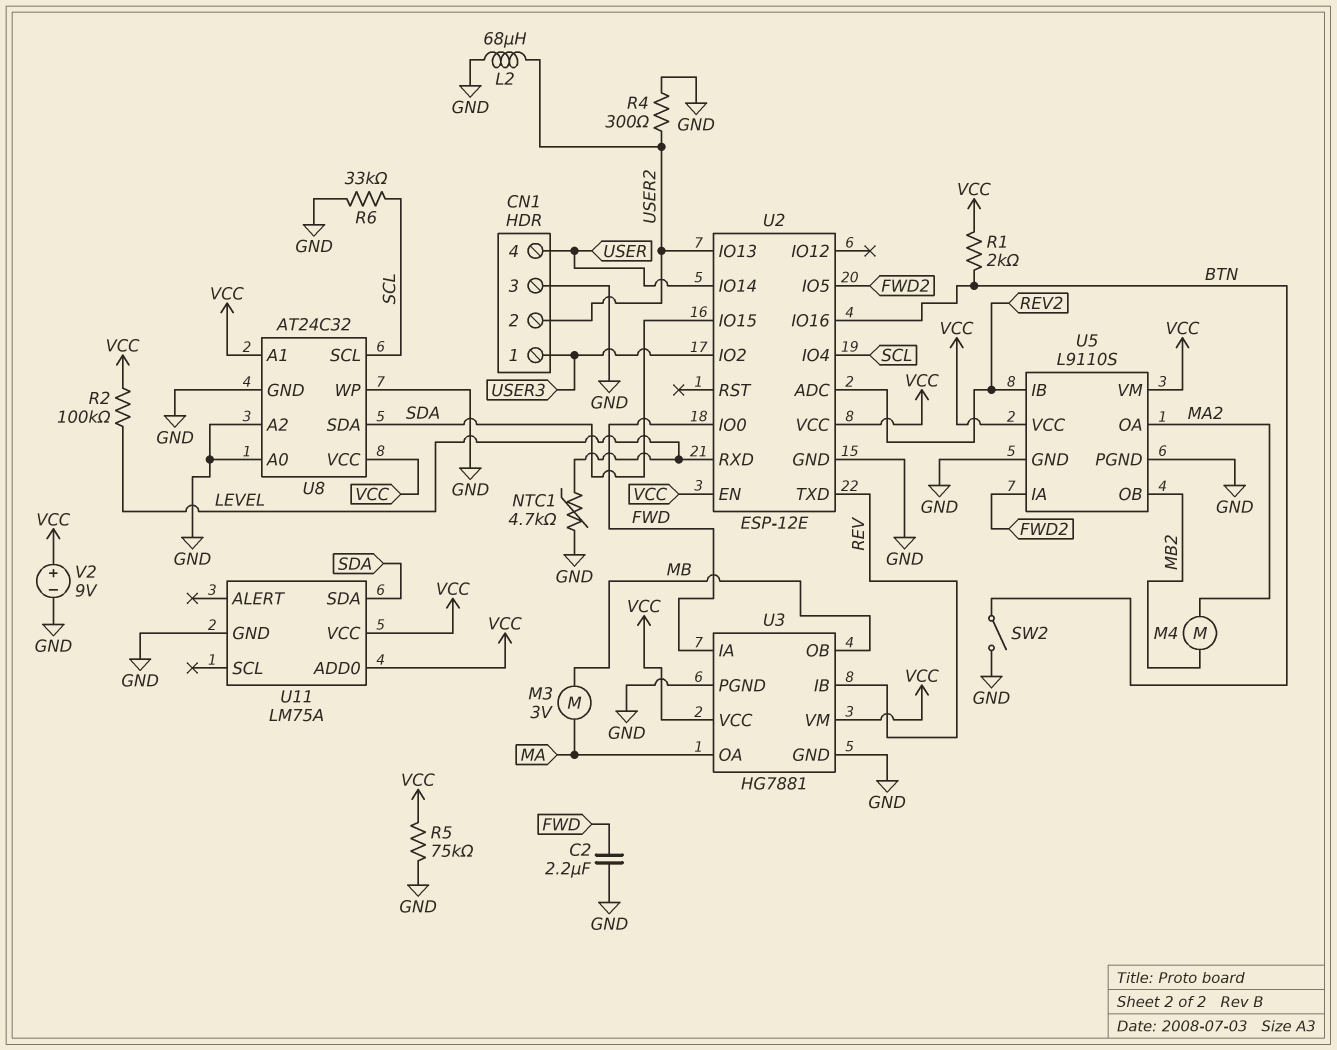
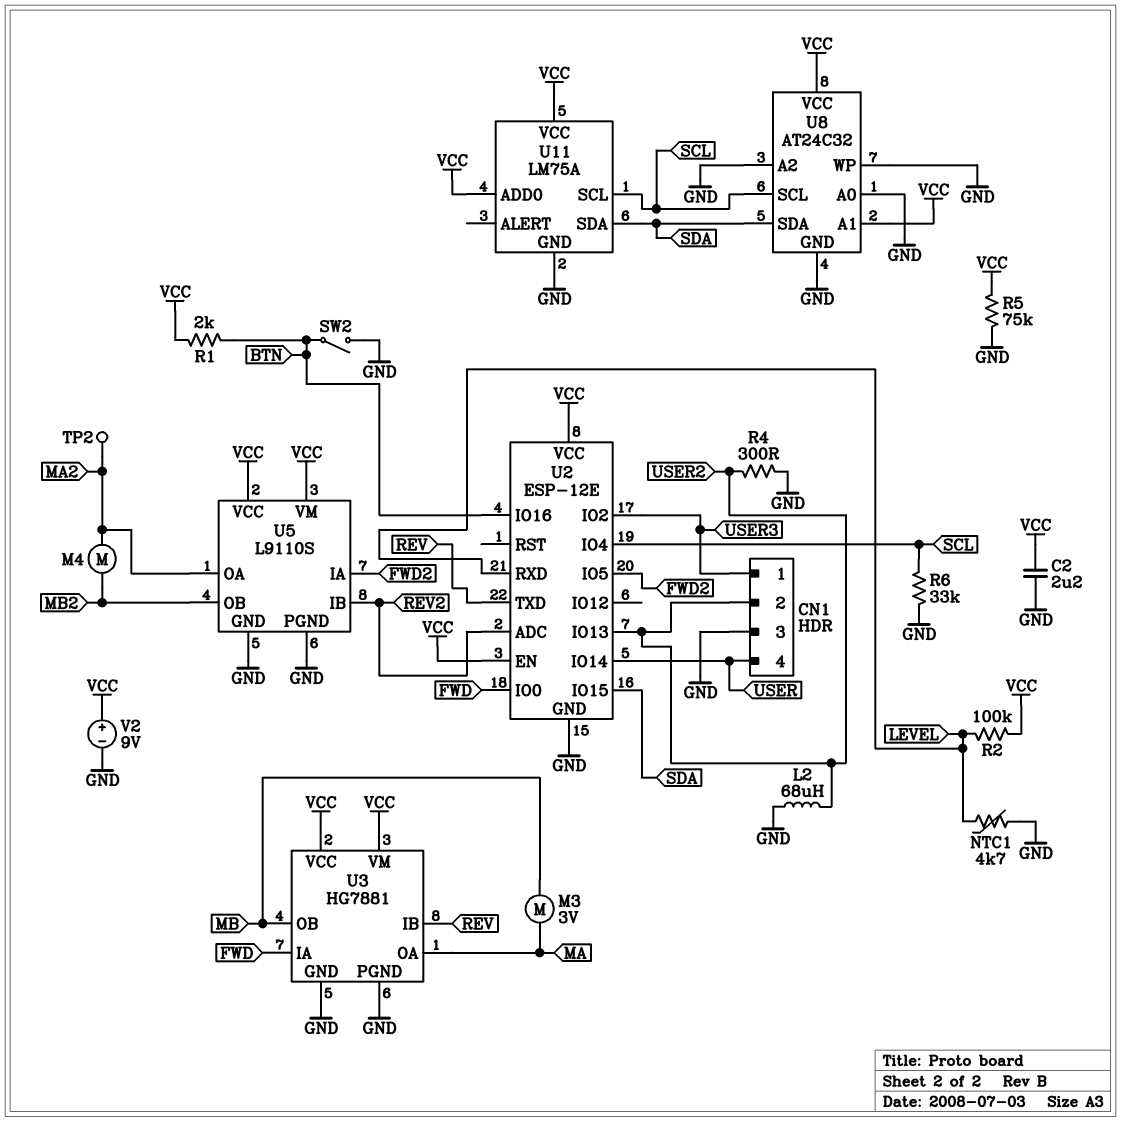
C2: 2.2uF (FWD, GND) -> 2.2uF (GND, VCC)
TP2: none -> test point (MA2)
U11 pin SCL: none -> SCL

